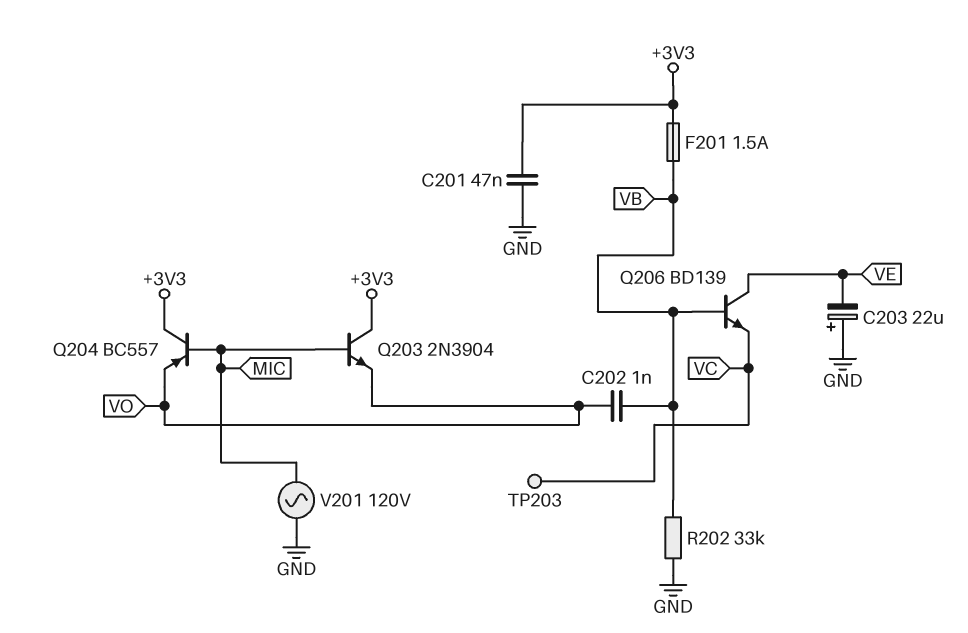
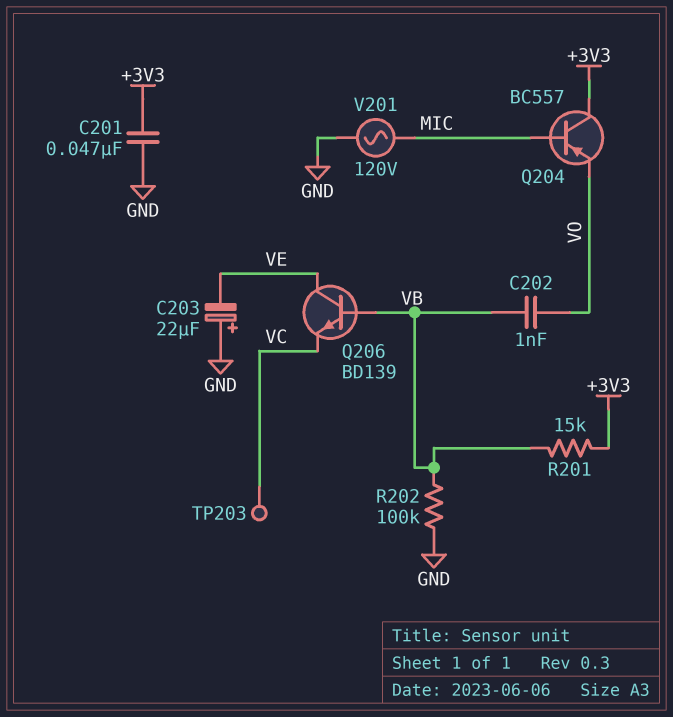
F201: 1.5A (+3V3, VB) -> none
Q203: NPN 2N3904 (B MIC, C +3V3, E VO) -> none
R201: none -> 15k (+3V3, VB)
R202: 33k (GND, VB) -> 100k (GND, VB)

